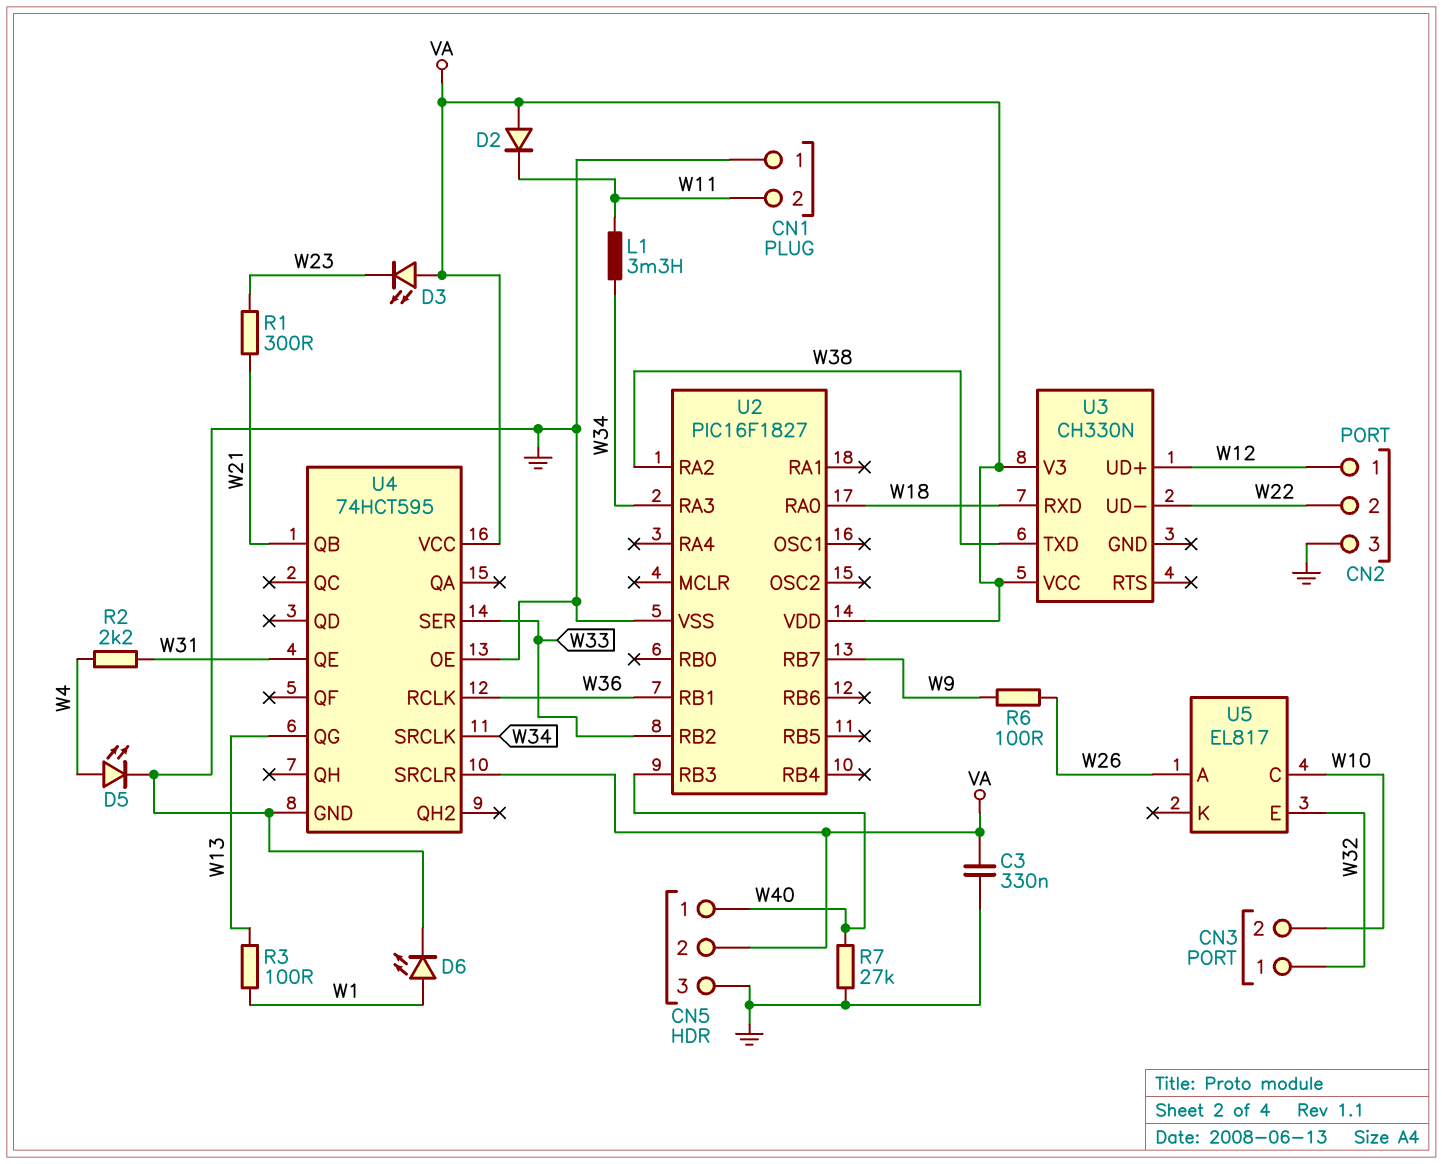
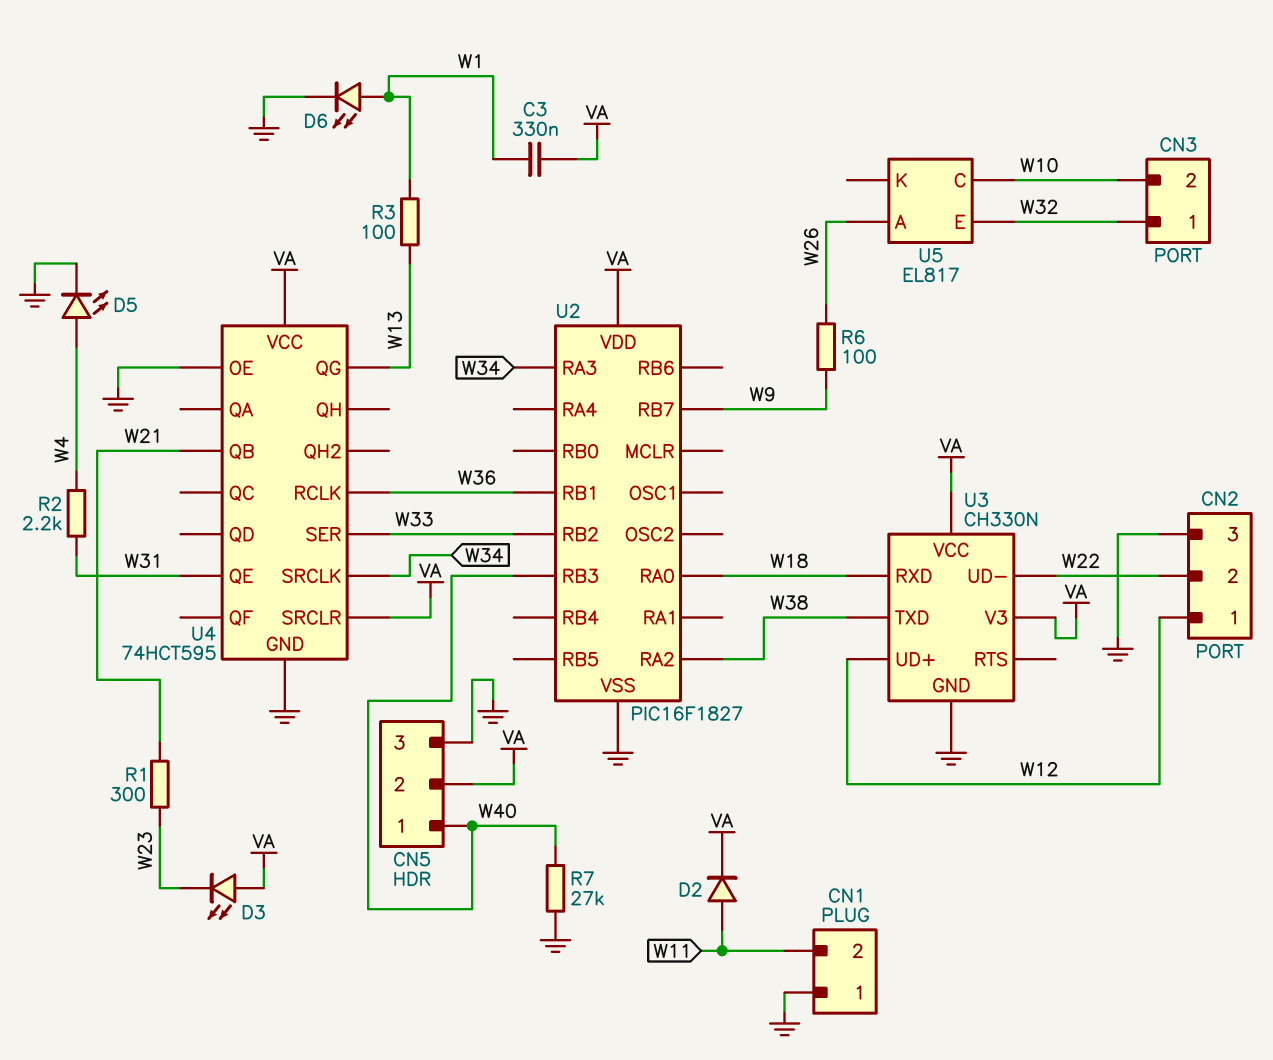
C3: 330nF (GND, VA) -> 330nF (VA, W1)
D2: diode (A VA, K W11) -> diode (A W11, K VA)
L1: 3.3mH (W11, W34) -> none
U3 pin GND: none -> GND

